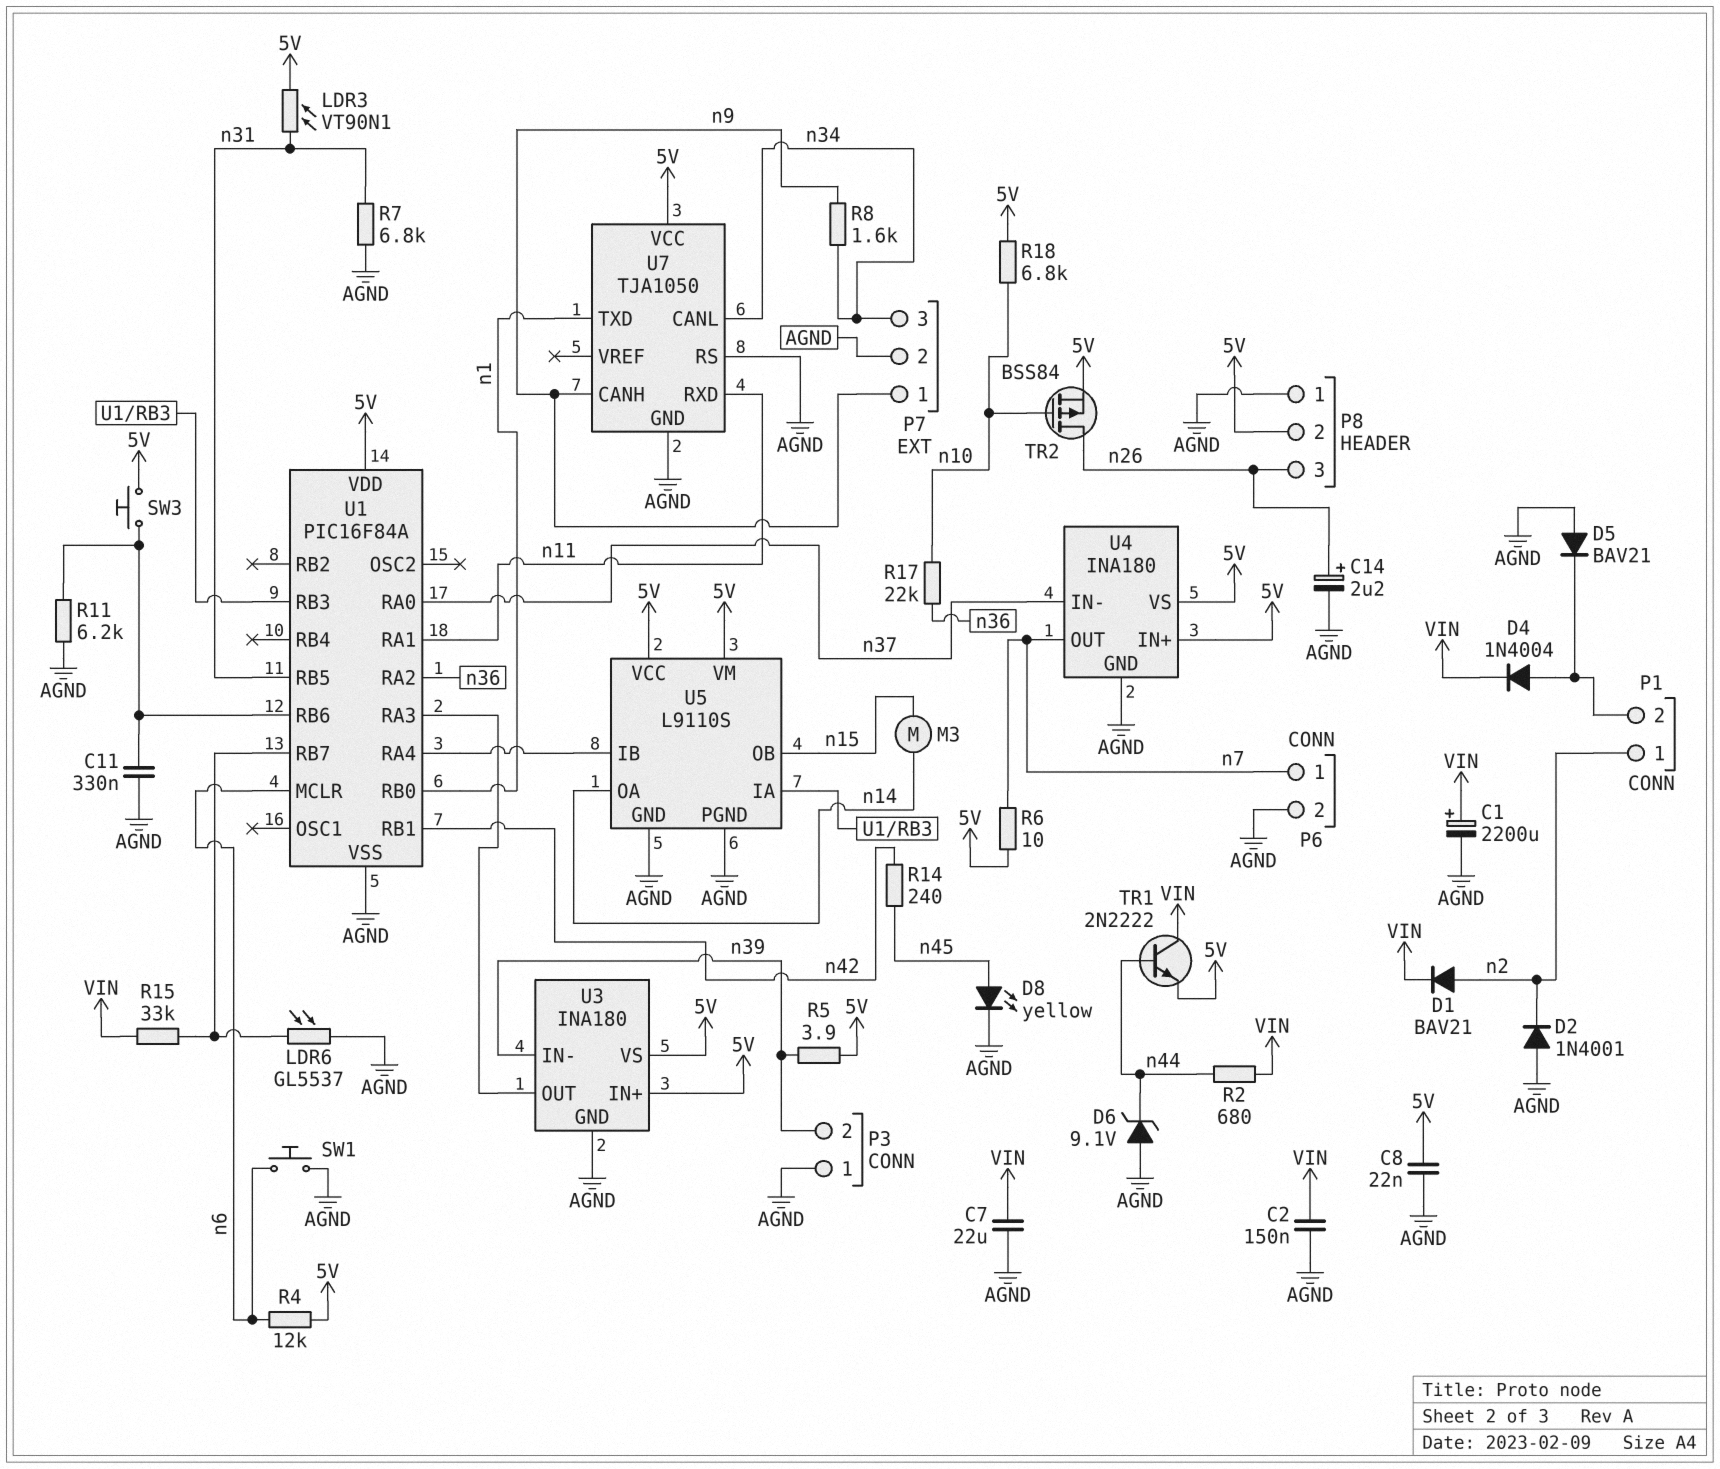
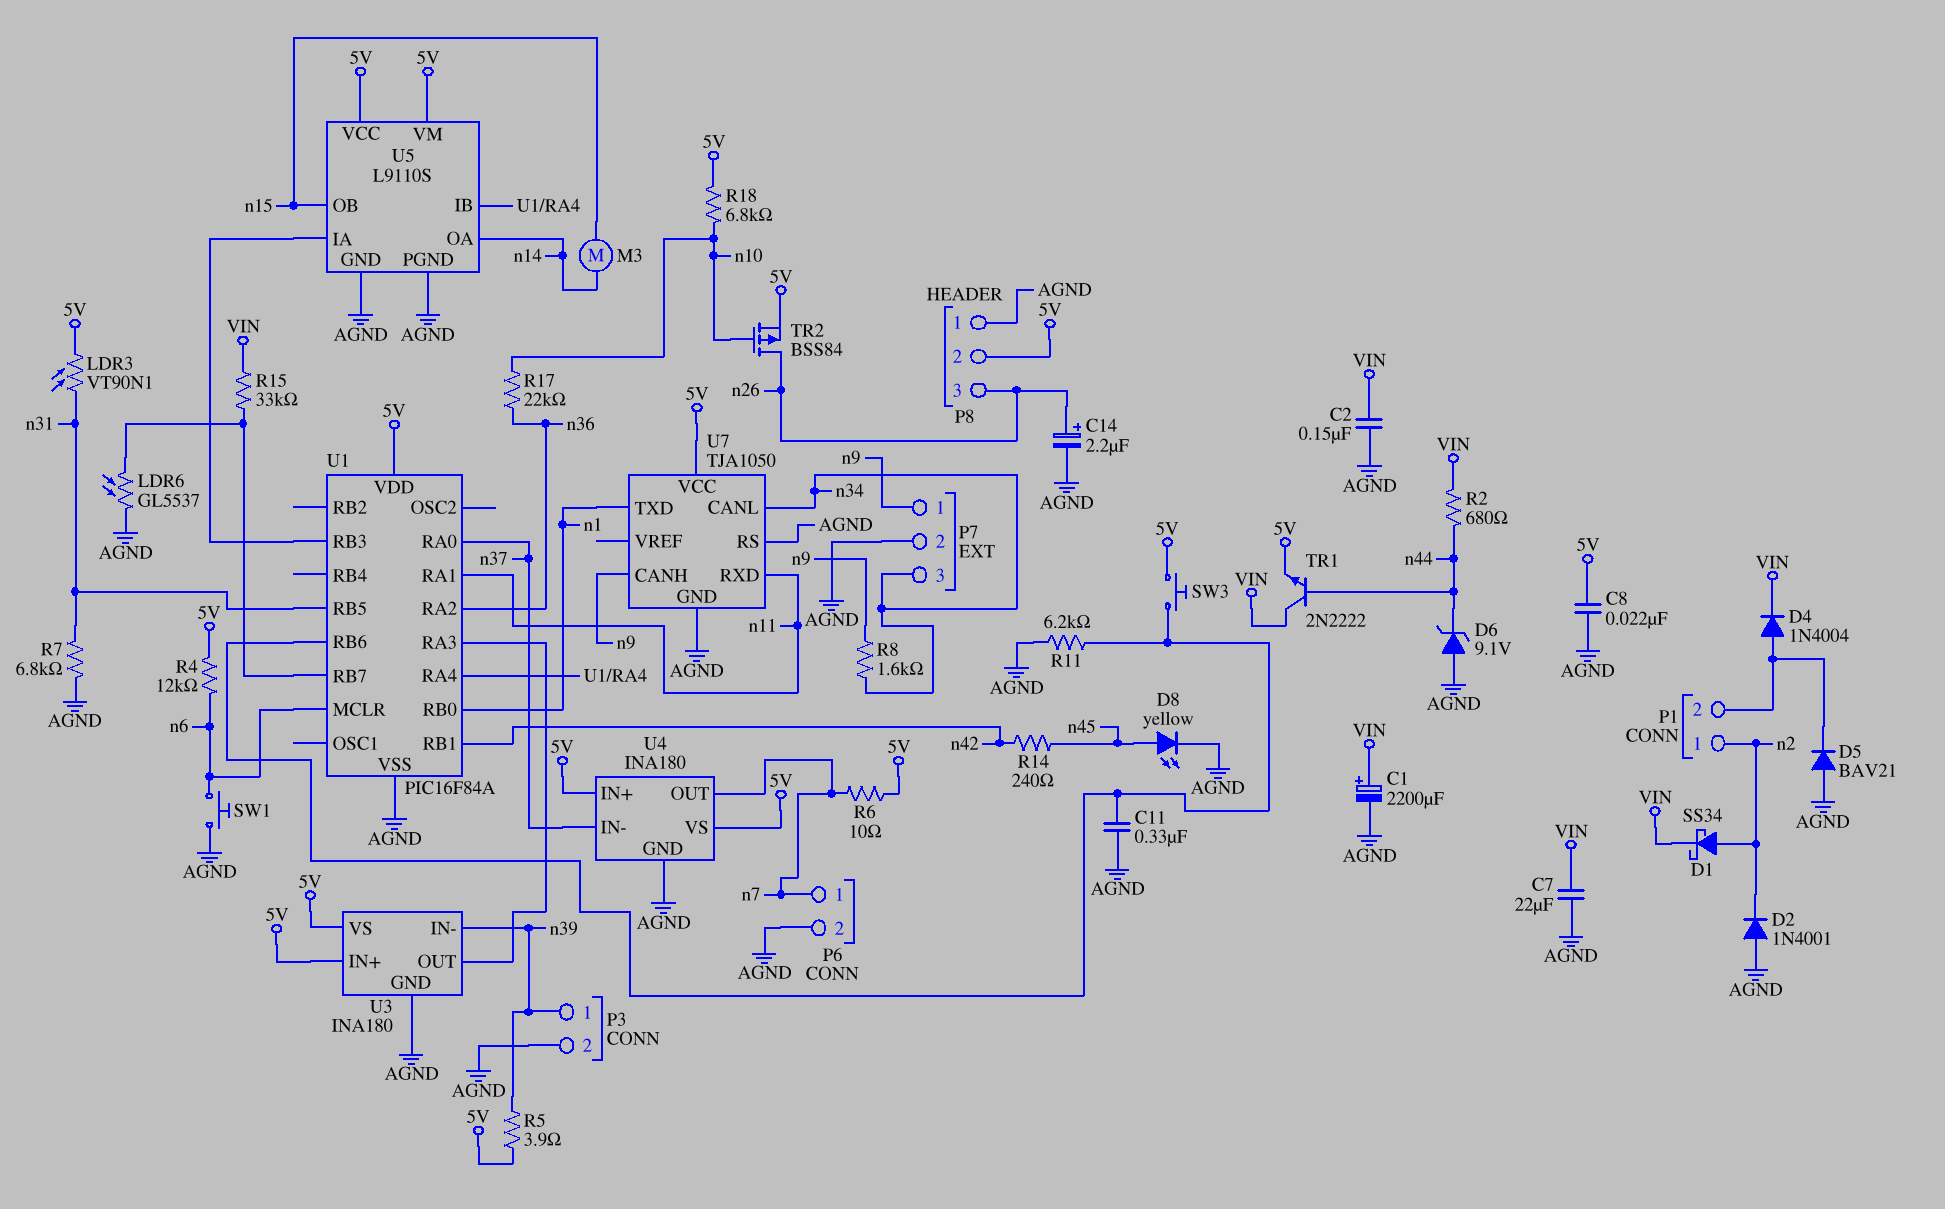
D1: diode BAV21 (A n2, K VIN) -> schottky SS34 (A n2, K VIN)
P3 pin 1: AGND -> n39
P3 pin 2: n39 -> AGND

